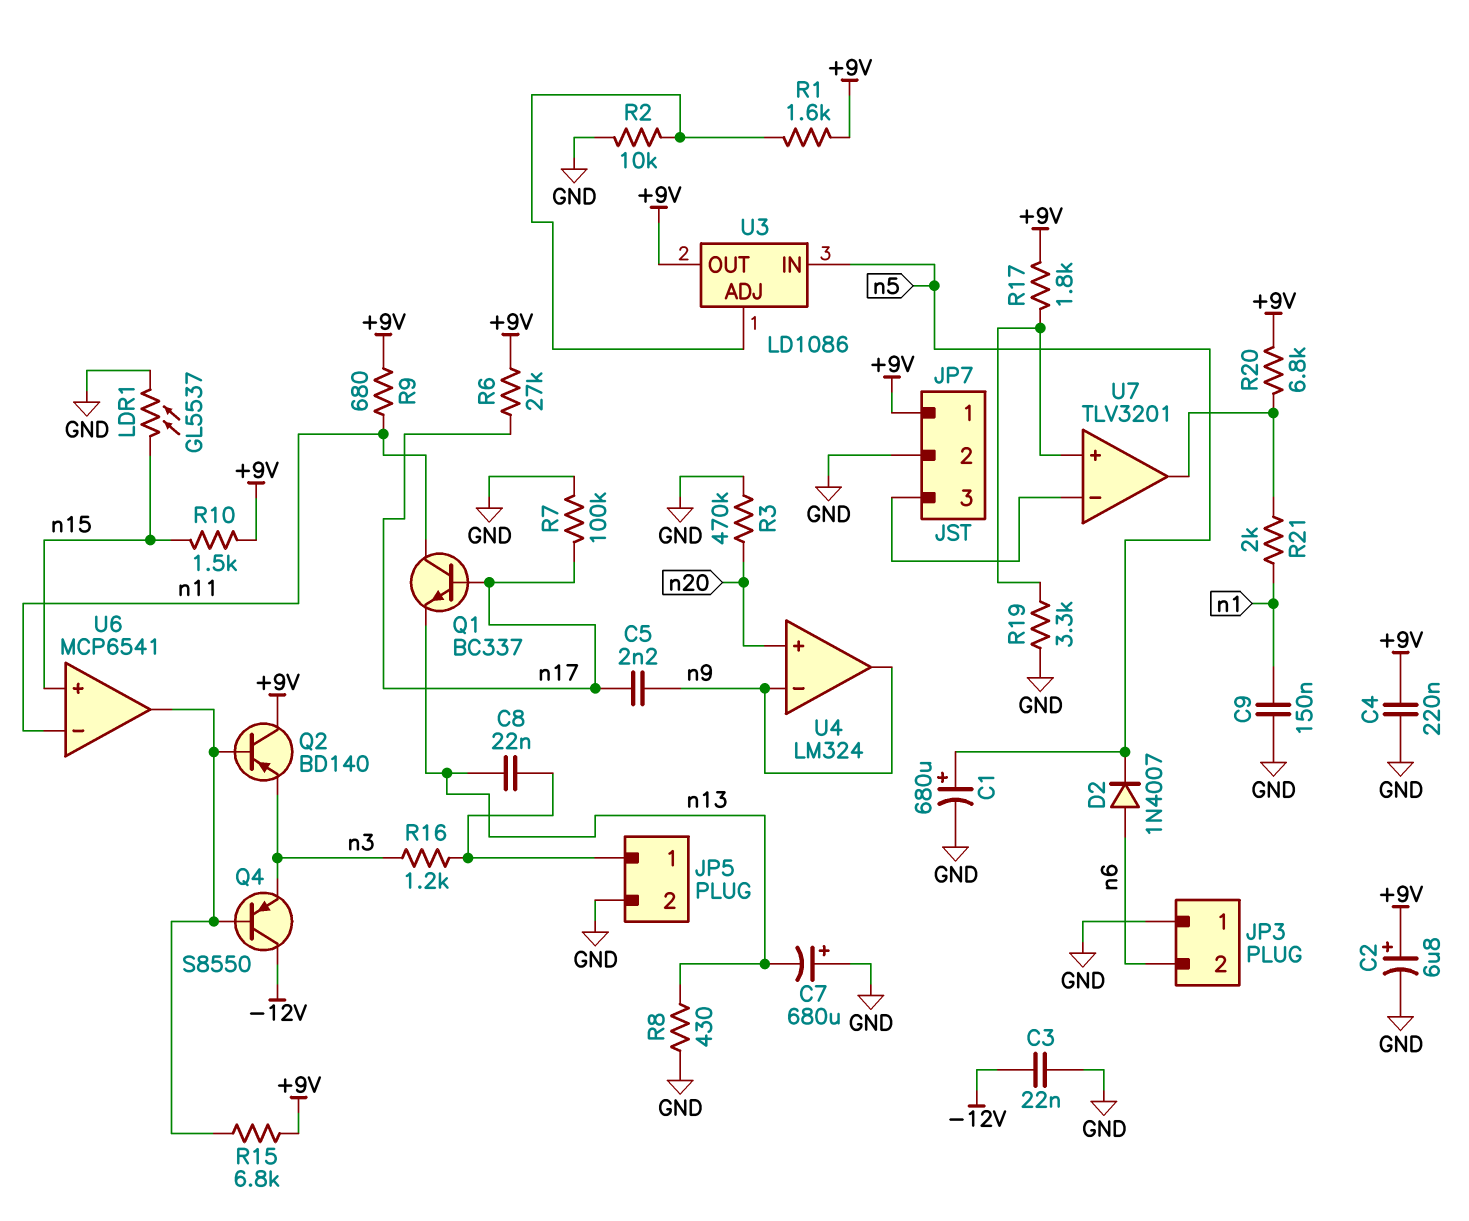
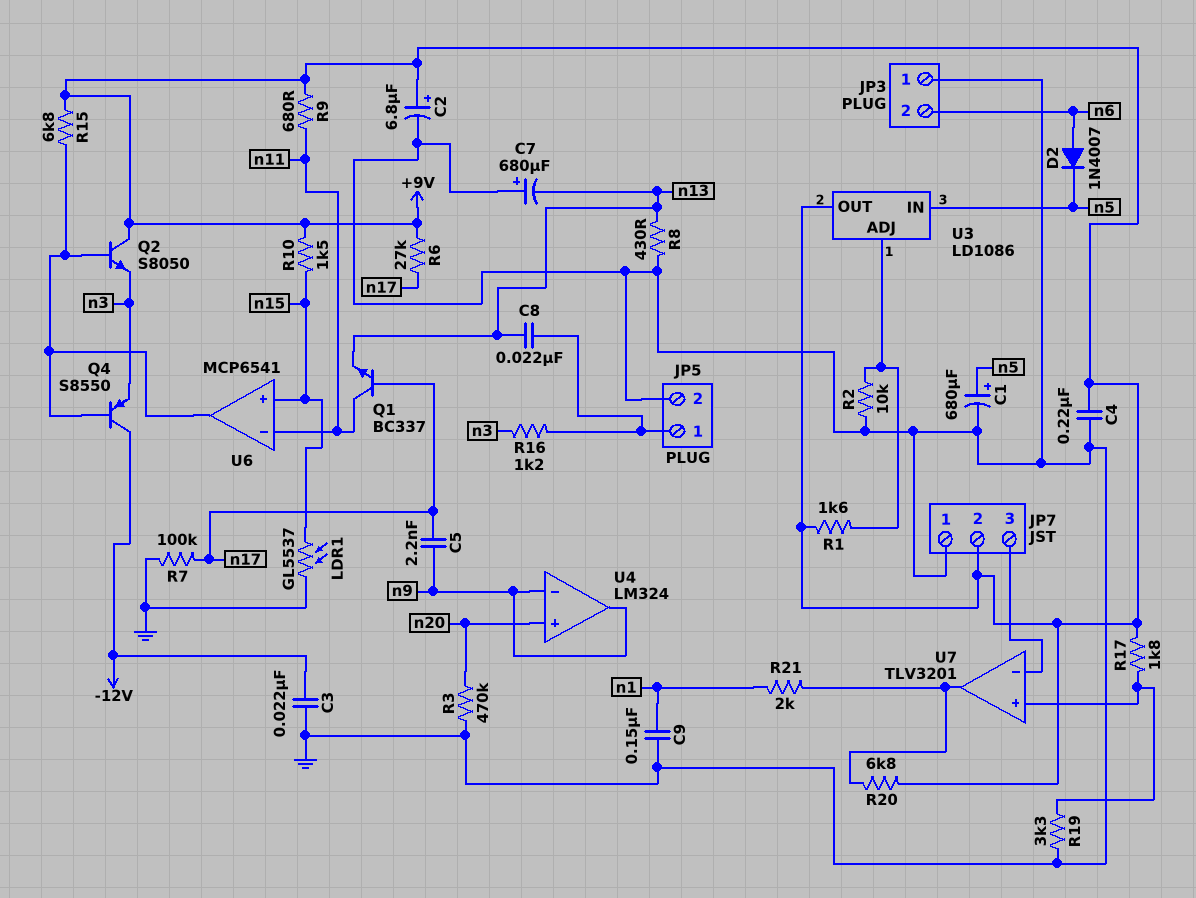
JP7 pin 1: +9V -> GND
JP7 pin 2: GND -> +9V
Q2: PNP BD140 (B U6/out, C +9V, E n3) -> NPN S8050 (B U6/out, C +9V, E n3)

